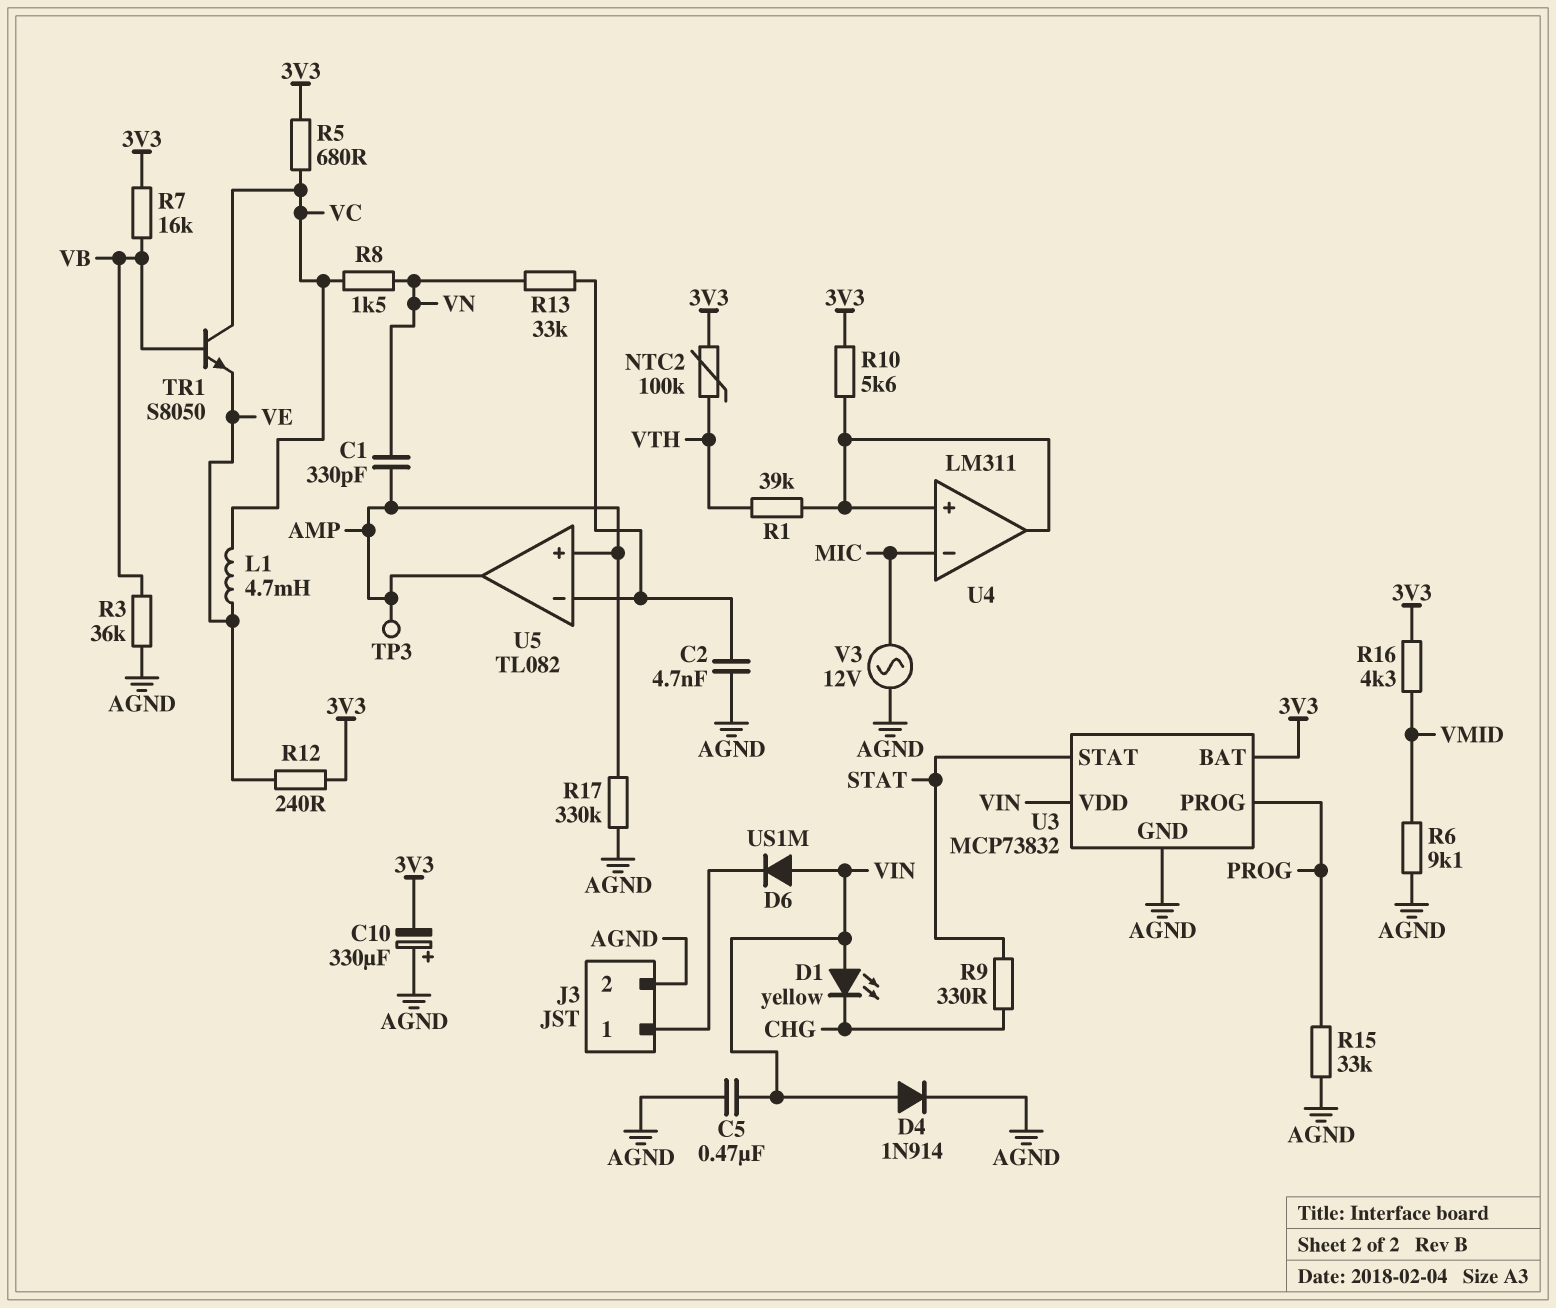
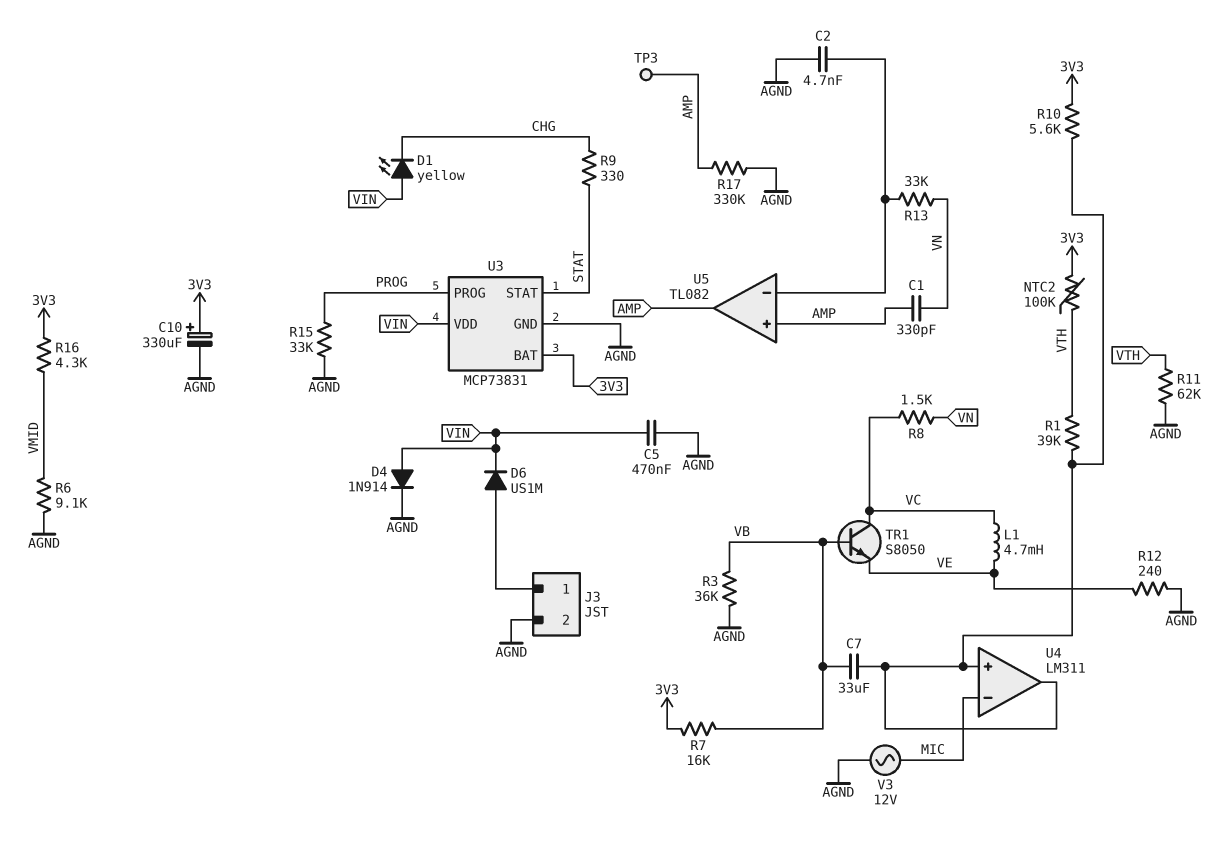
C7: none -> 33uF (U4/in+, VB)
C10: 330uF (plus AGND, minus 3V3) -> 330uF (plus 3V3, minus AGND)
D6: diode US1M (A VIN, K J3/1) -> diode US1M (A J3/1, K VIN)
R5: 680 (3V3, VC) -> none
R11: none -> 62k (AGND, VTH)
R12: 240 (3V3, VE) -> 240 (AGND, VE)
U3: MCP73832 -> MCP73831

